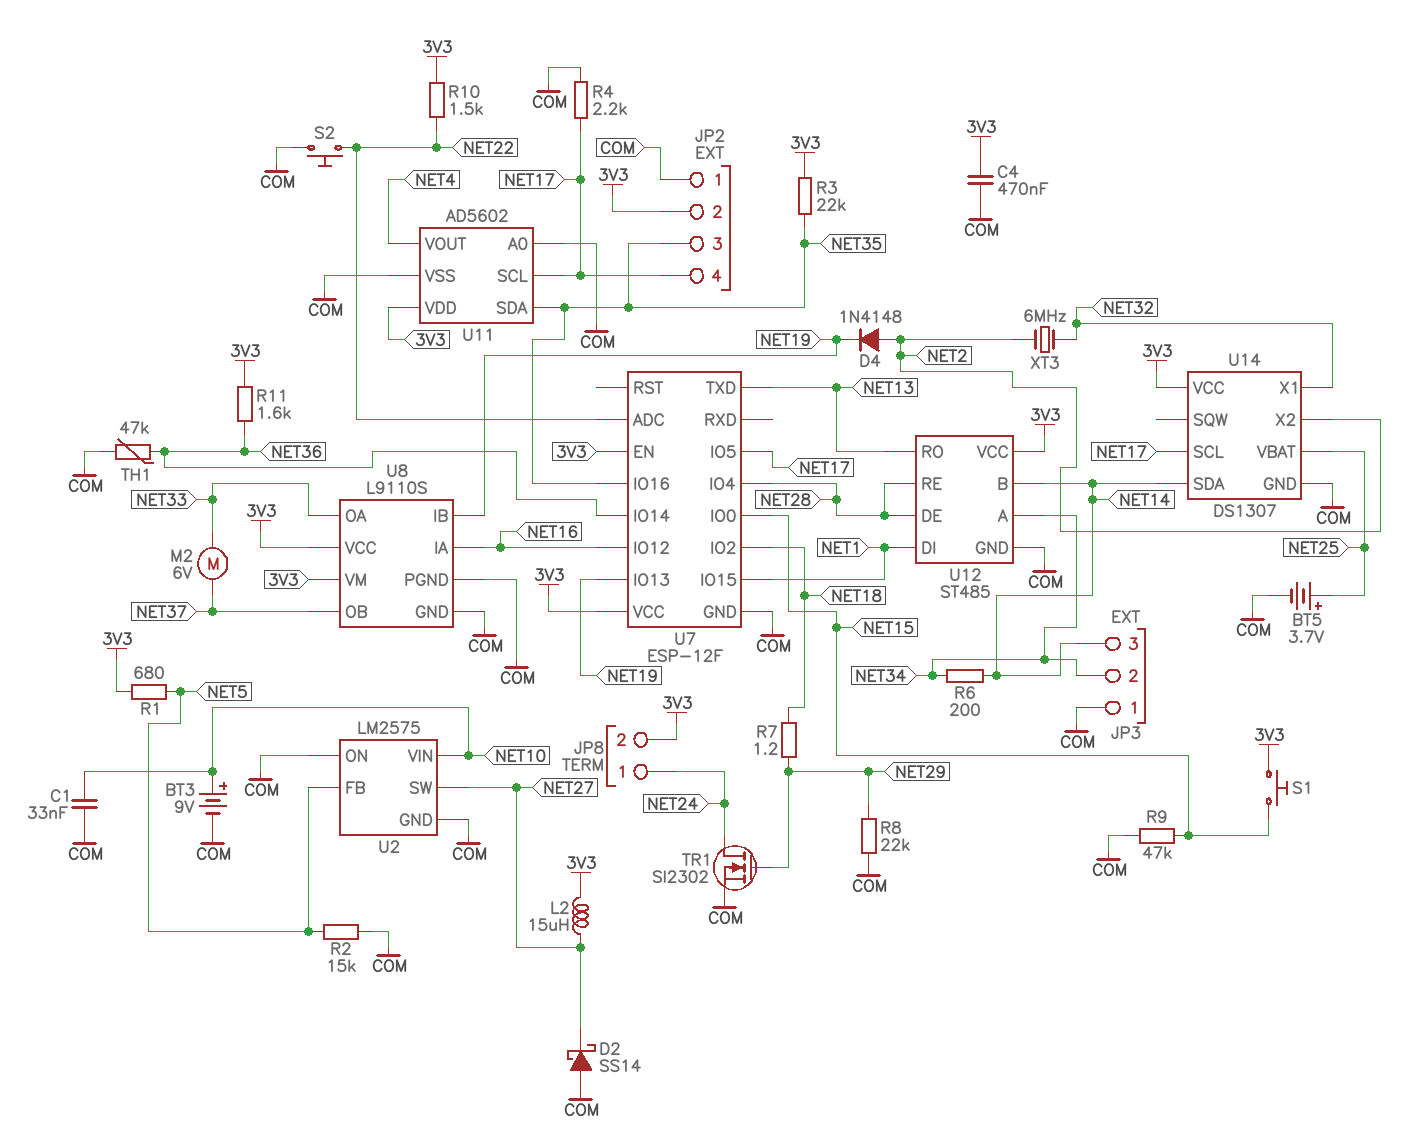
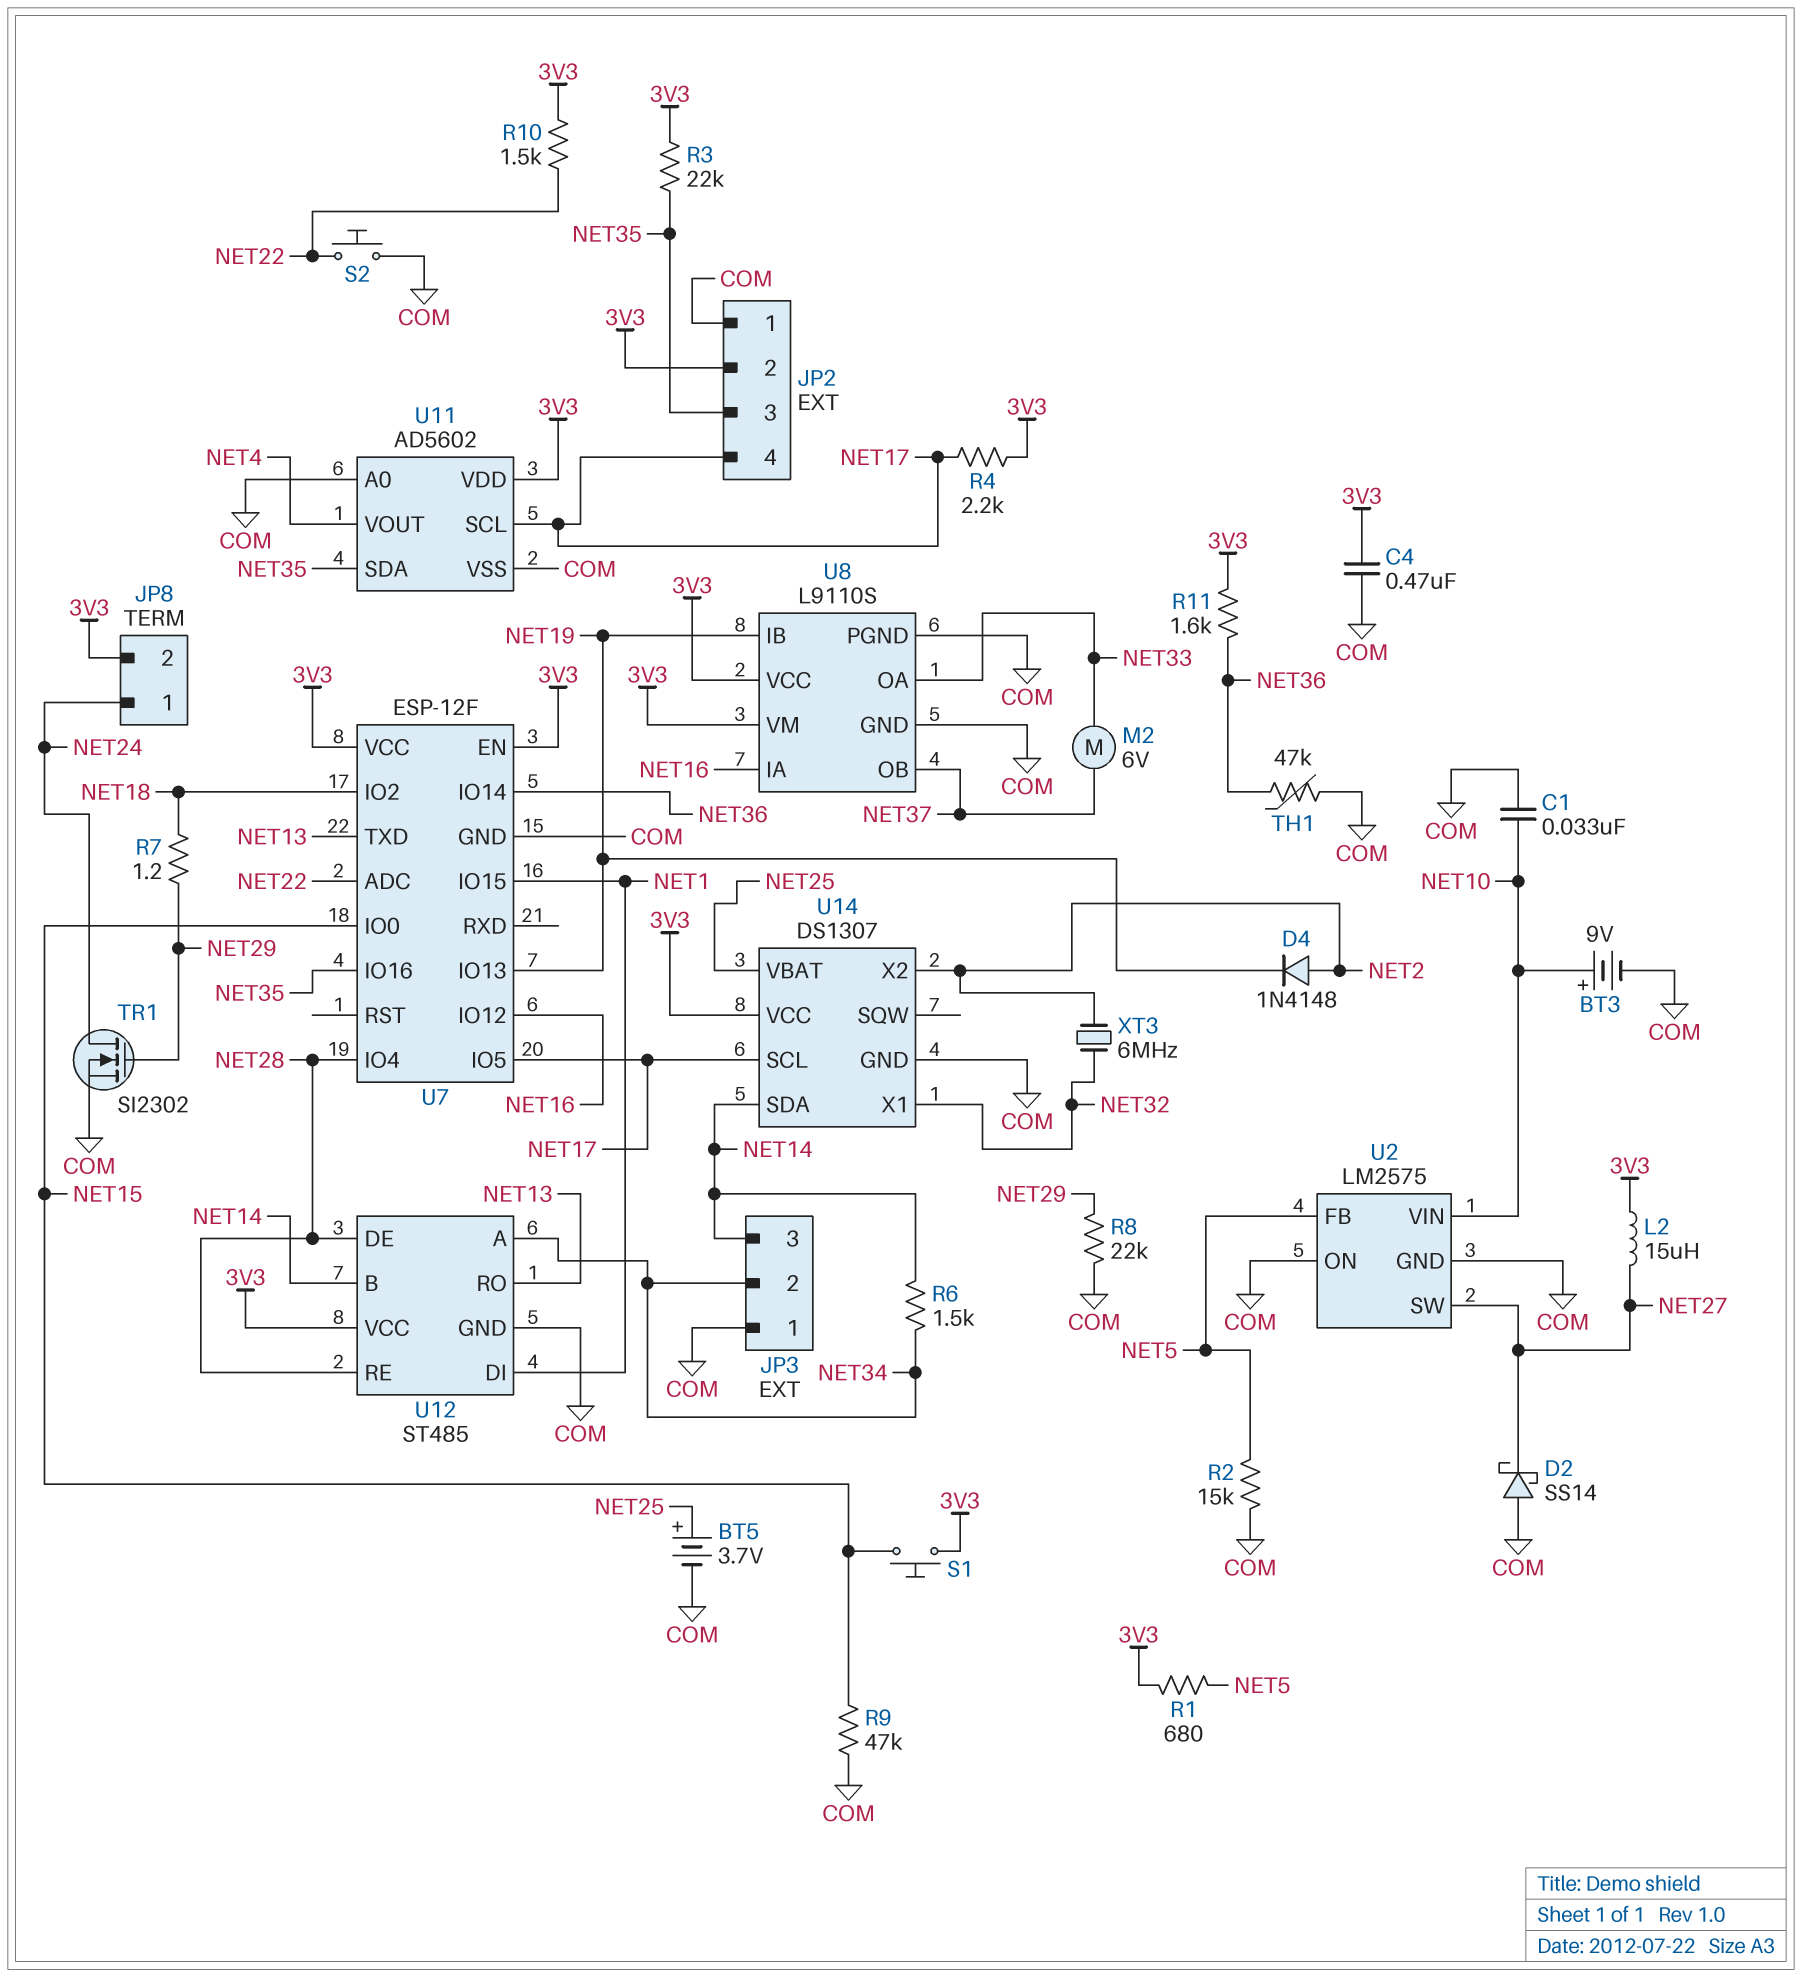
R4: 2.2k (COM, NET17) -> 2.2k (3V3, NET17)
R6: 200 (NET14, NET34) -> 1.5k (NET14, NET34)

